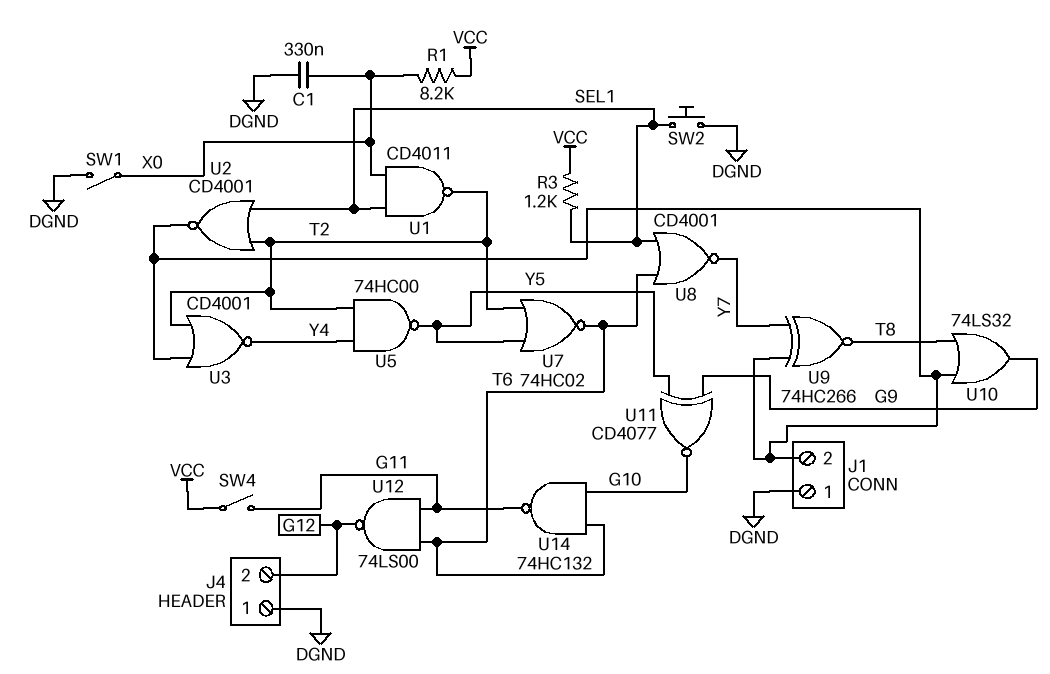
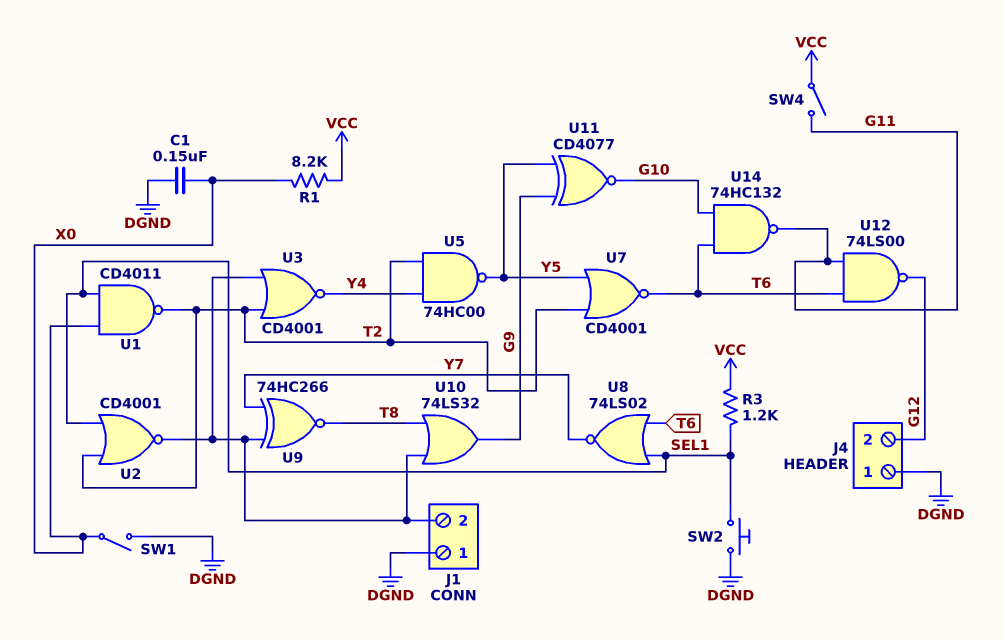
C1: 330nF (DGND, X0) -> 150nF (DGND, X0)
U7: NOR 74HC02 (in T2, in Y5, out T6) -> NOR CD4001 (in T2, in Y5, out T6)
U8: NOR CD4001 (in SEL1, in T6, out Y7) -> NOR 74LS02 (in SEL1, in T6, out Y7)

